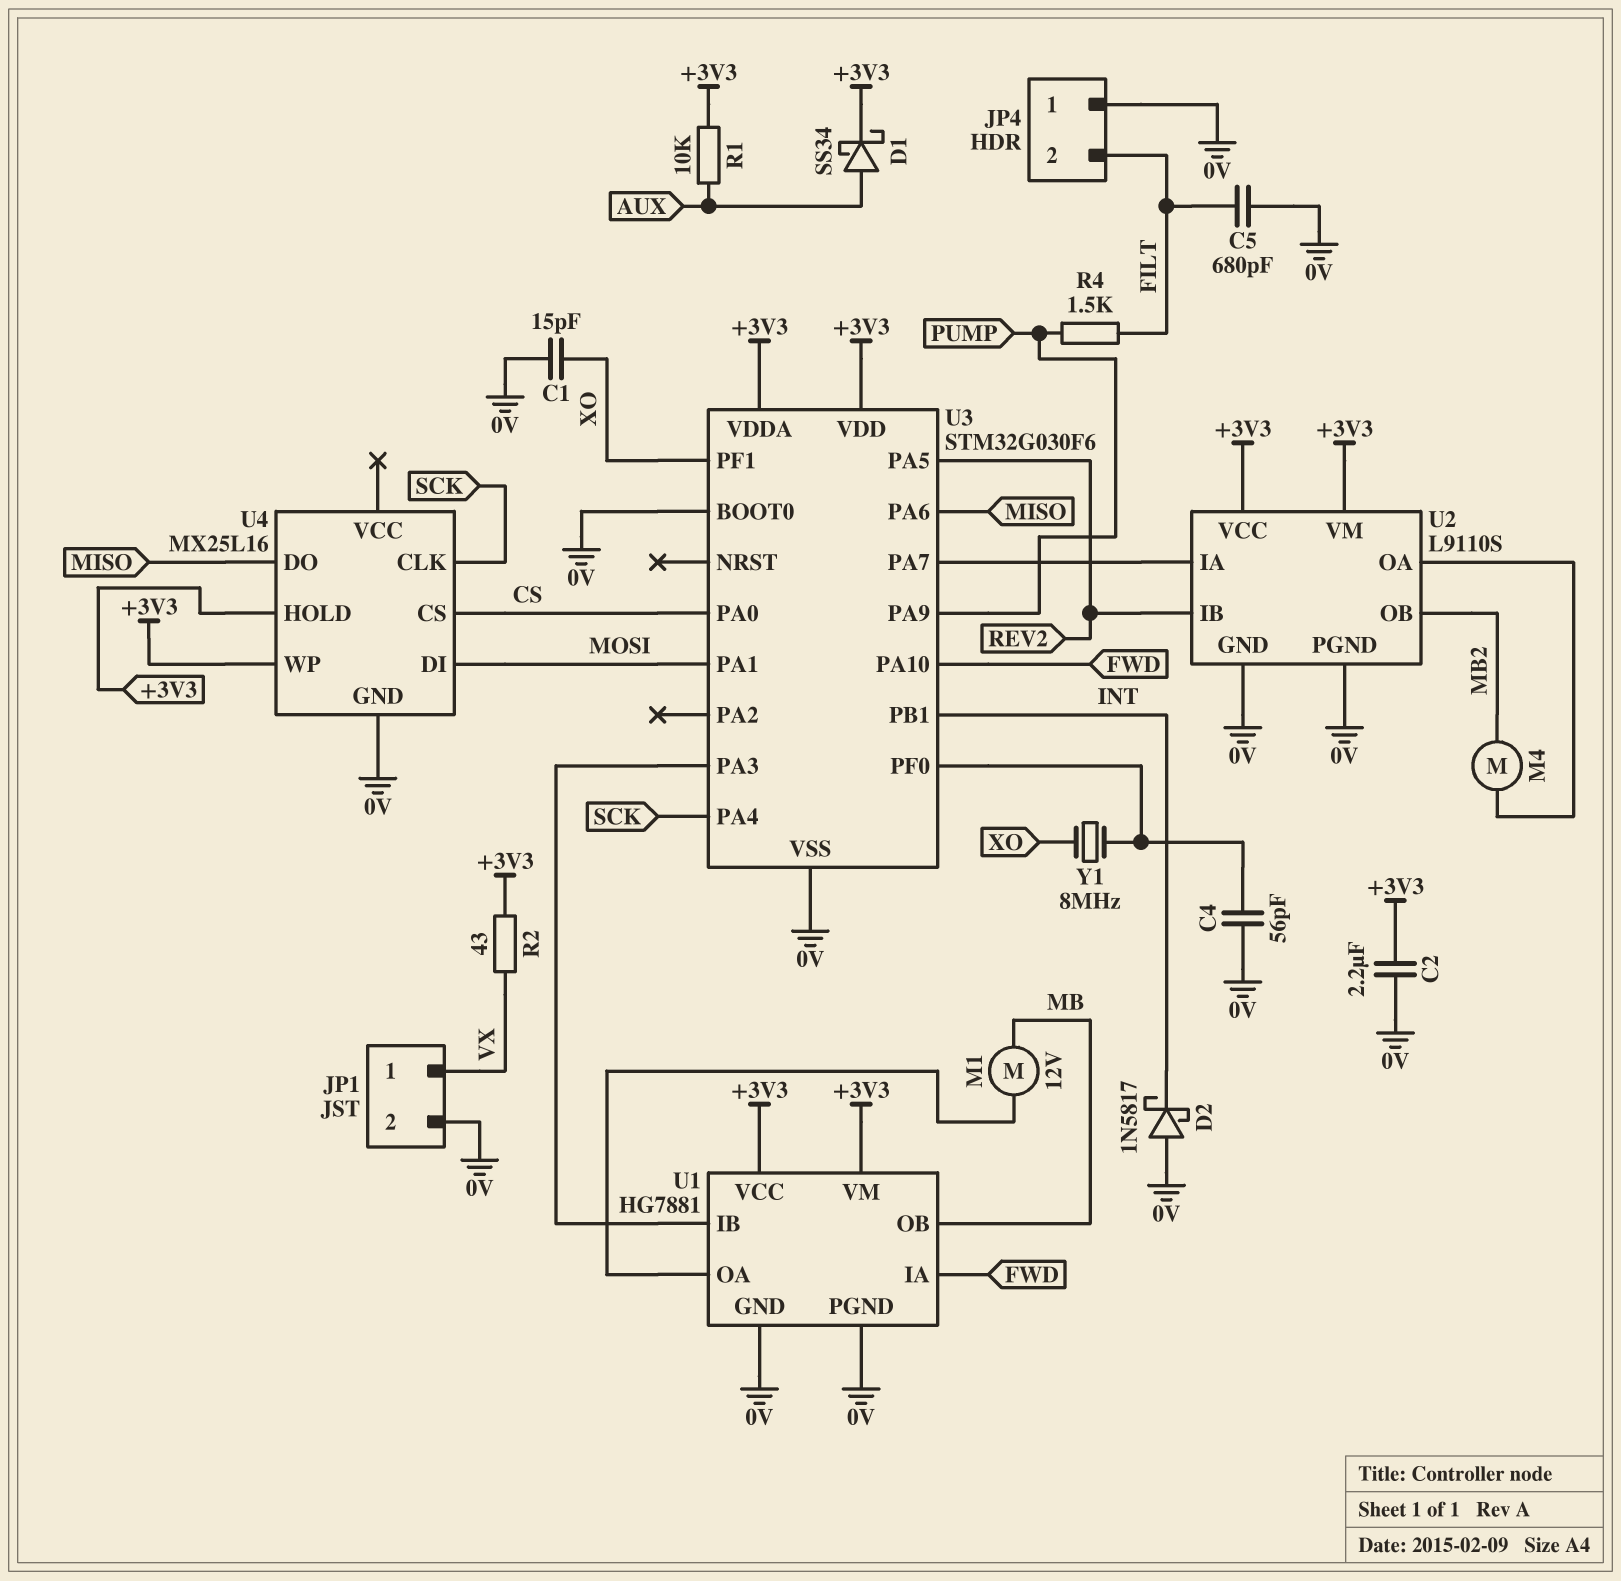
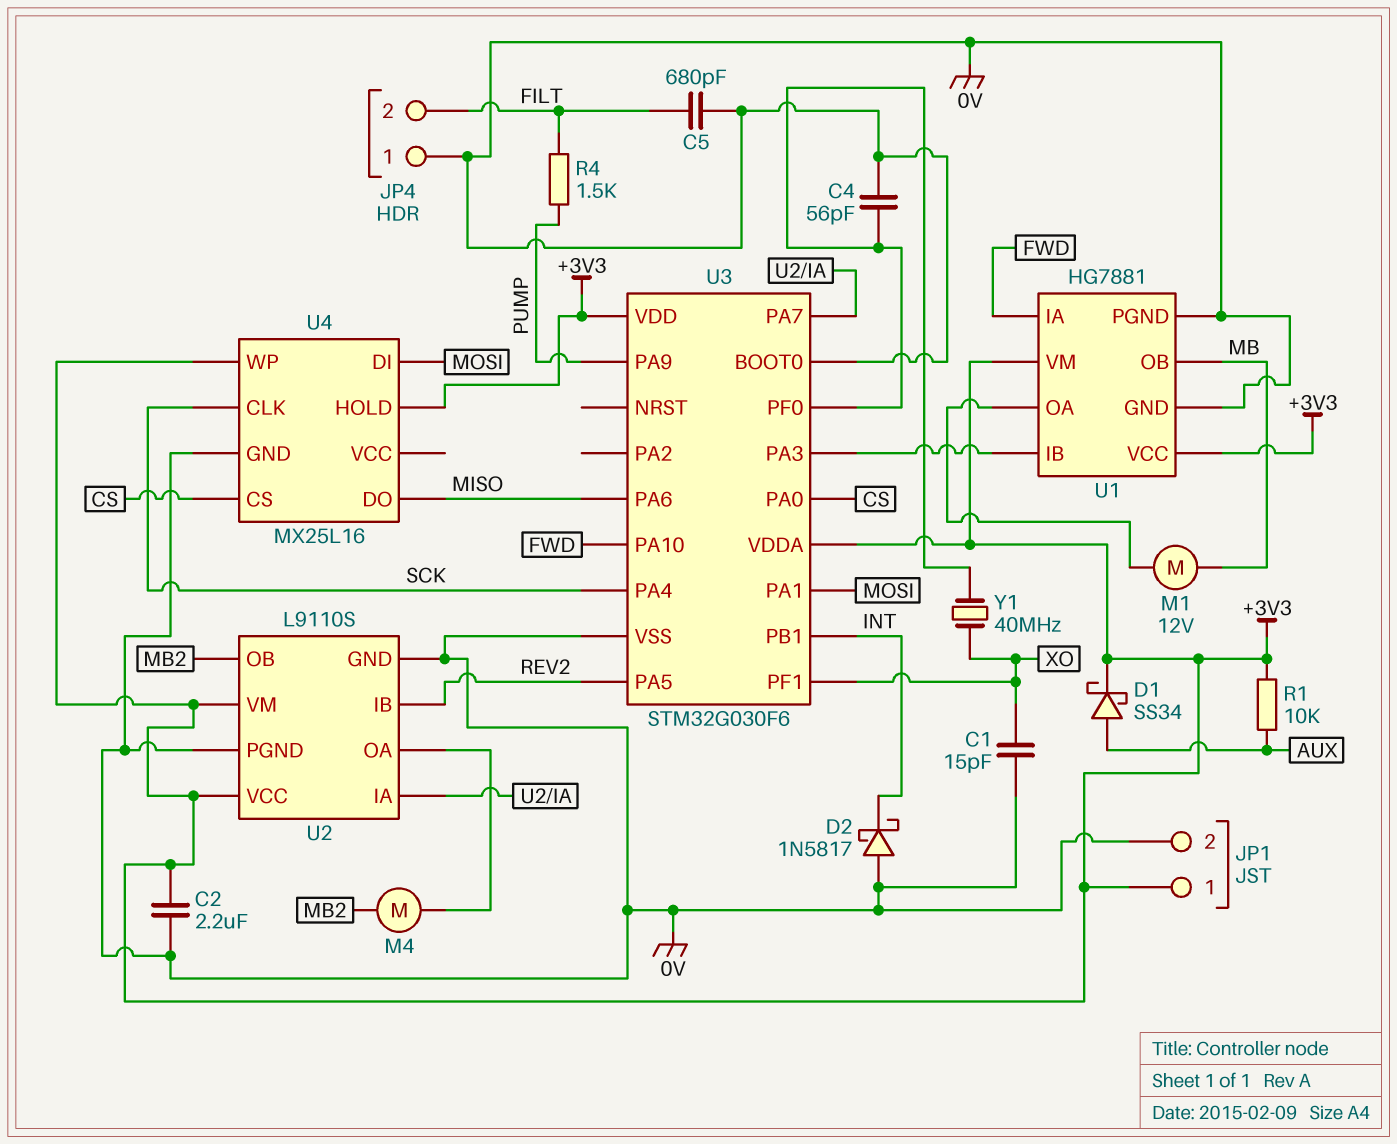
JP1 pin 1: VX -> +3V3
R2: 43 (+3V3, VX) -> none
Y1: 8MHz (U3/PF0, XO) -> 40MHz (U3/PF0, XO)

